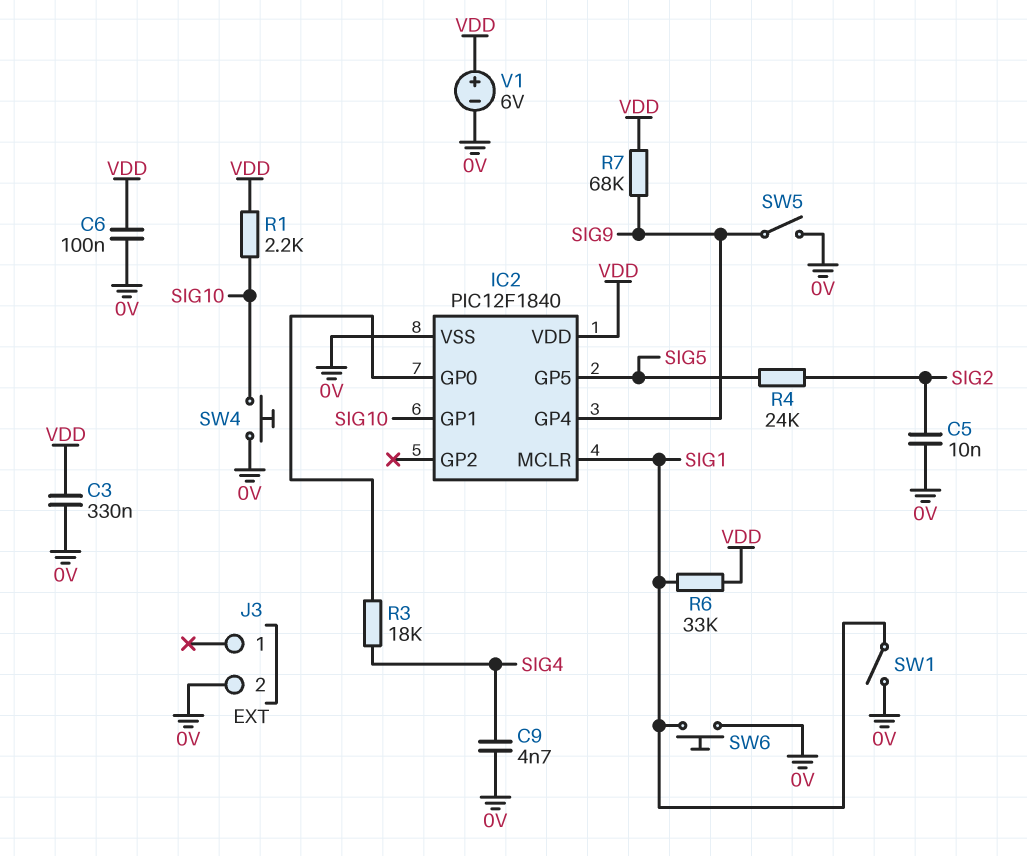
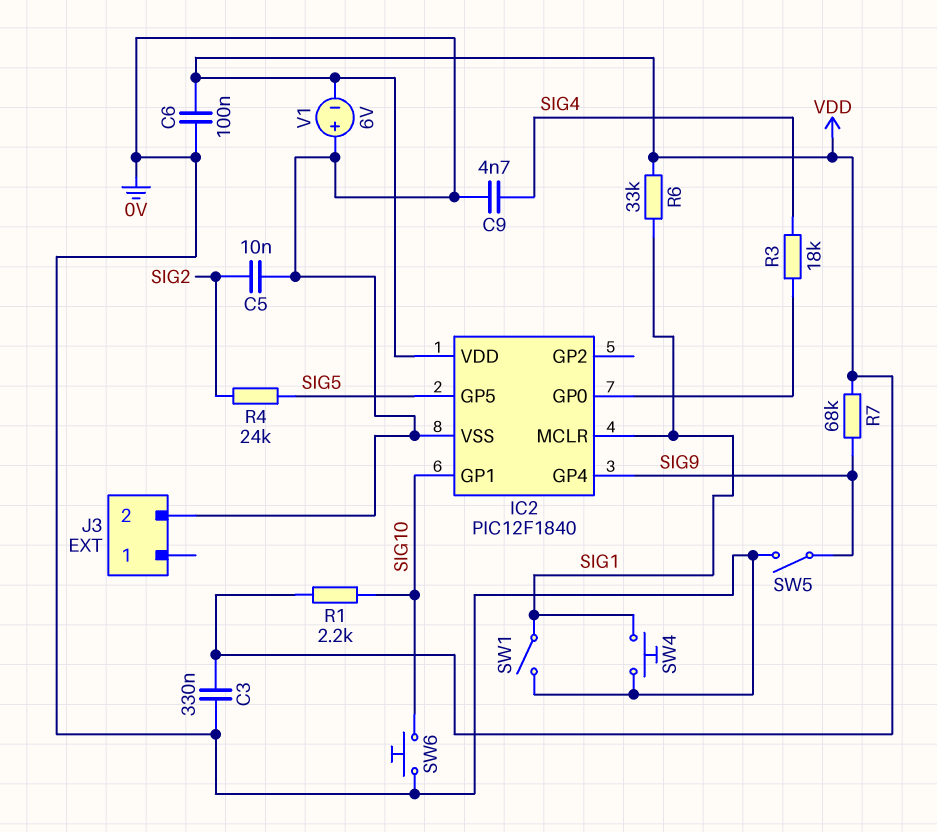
SW4: button (0V, SIG10) -> button (0V, SIG1)
SW6: button (0V, SIG1) -> button (0V, SIG10)
V1: 6V (plus VDD, minus 0V) -> 6V (plus 0V, minus VDD)

